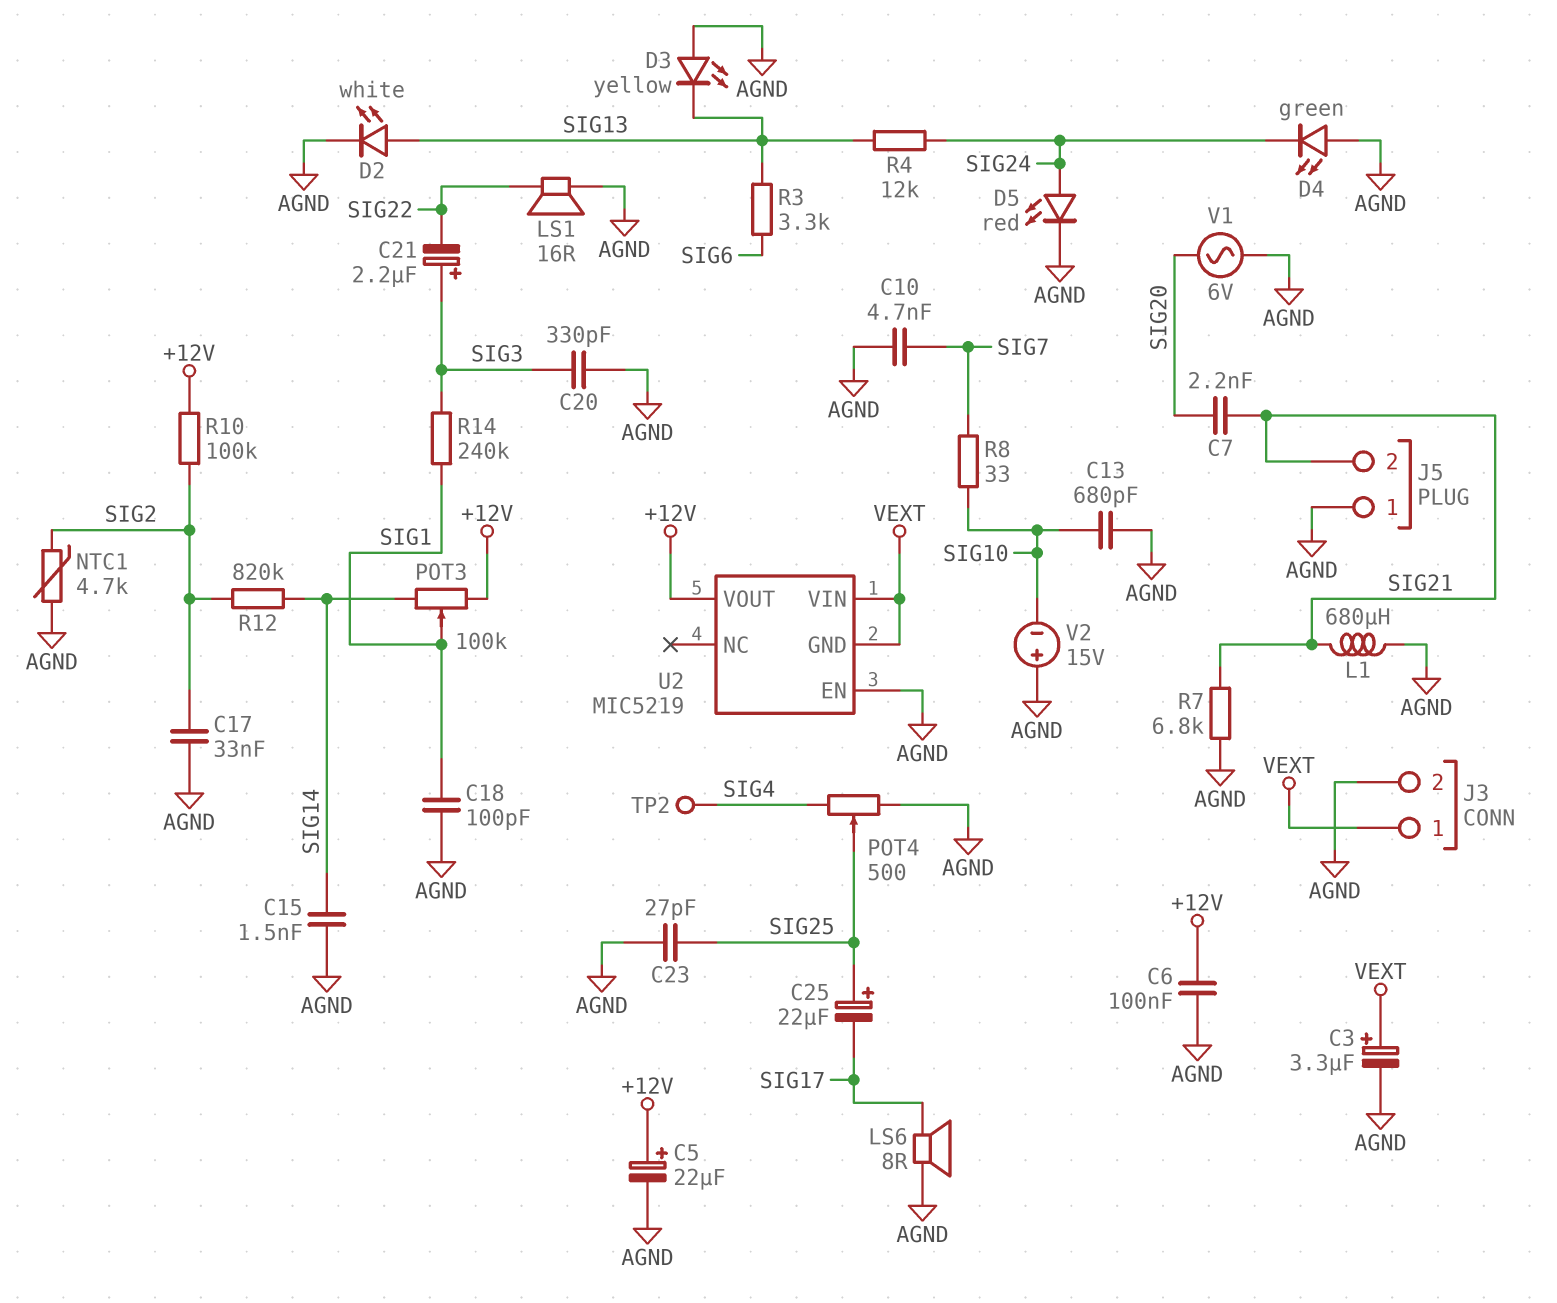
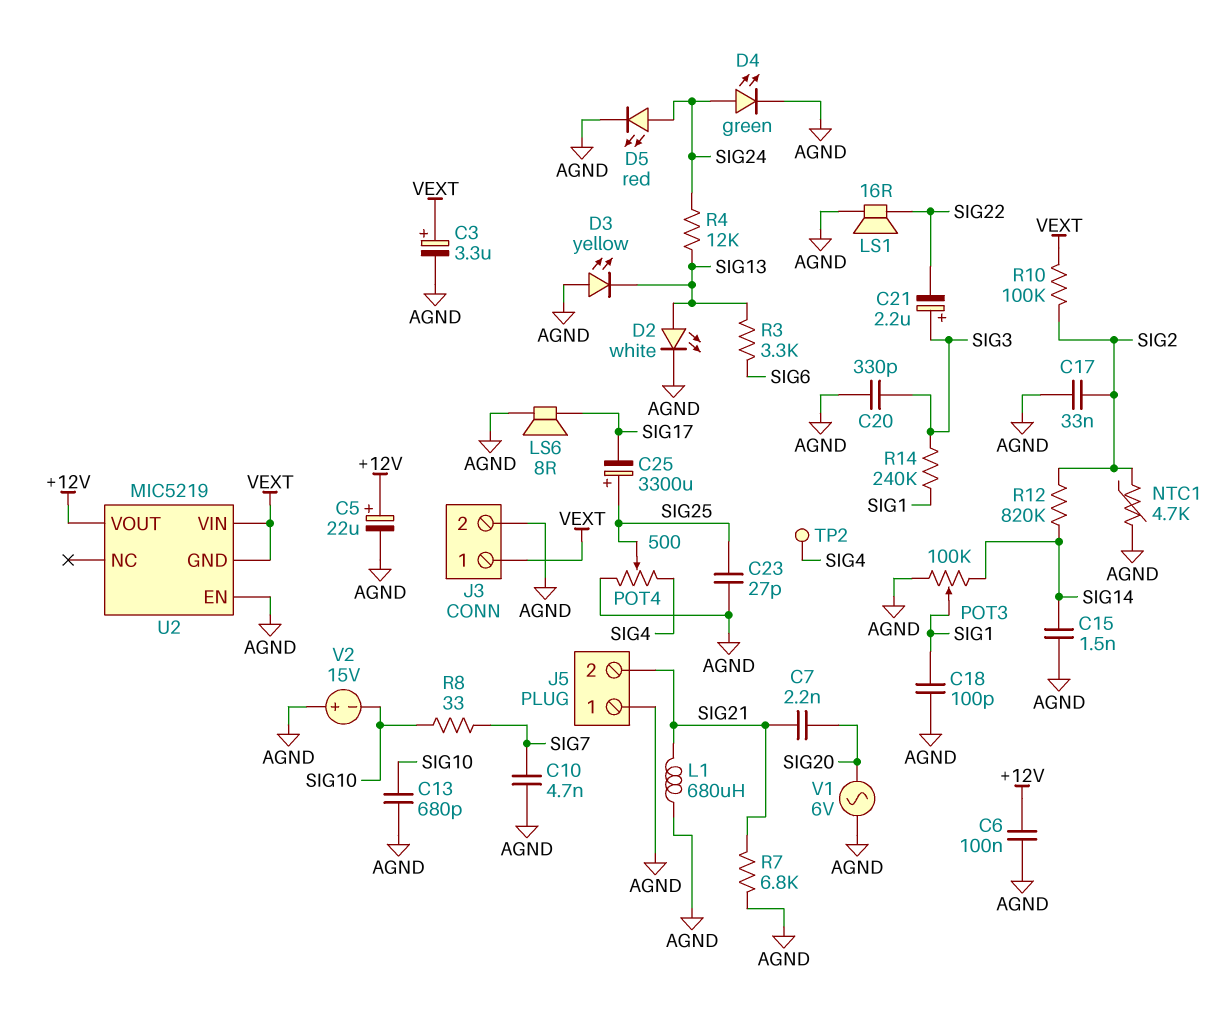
C25: 22uF (plus SIG25, minus SIG17) -> 3300uF (plus SIG25, minus SIG17)
D4: LED green (A AGND, K SIG24) -> LED green (A SIG24, K AGND)
POT3: 100k (+12V, SIG14, wiper SIG1) -> 100k (AGND, SIG14, wiper SIG1)
R10: 100k (+12V, SIG2) -> 100k (SIG2, VEXT)

